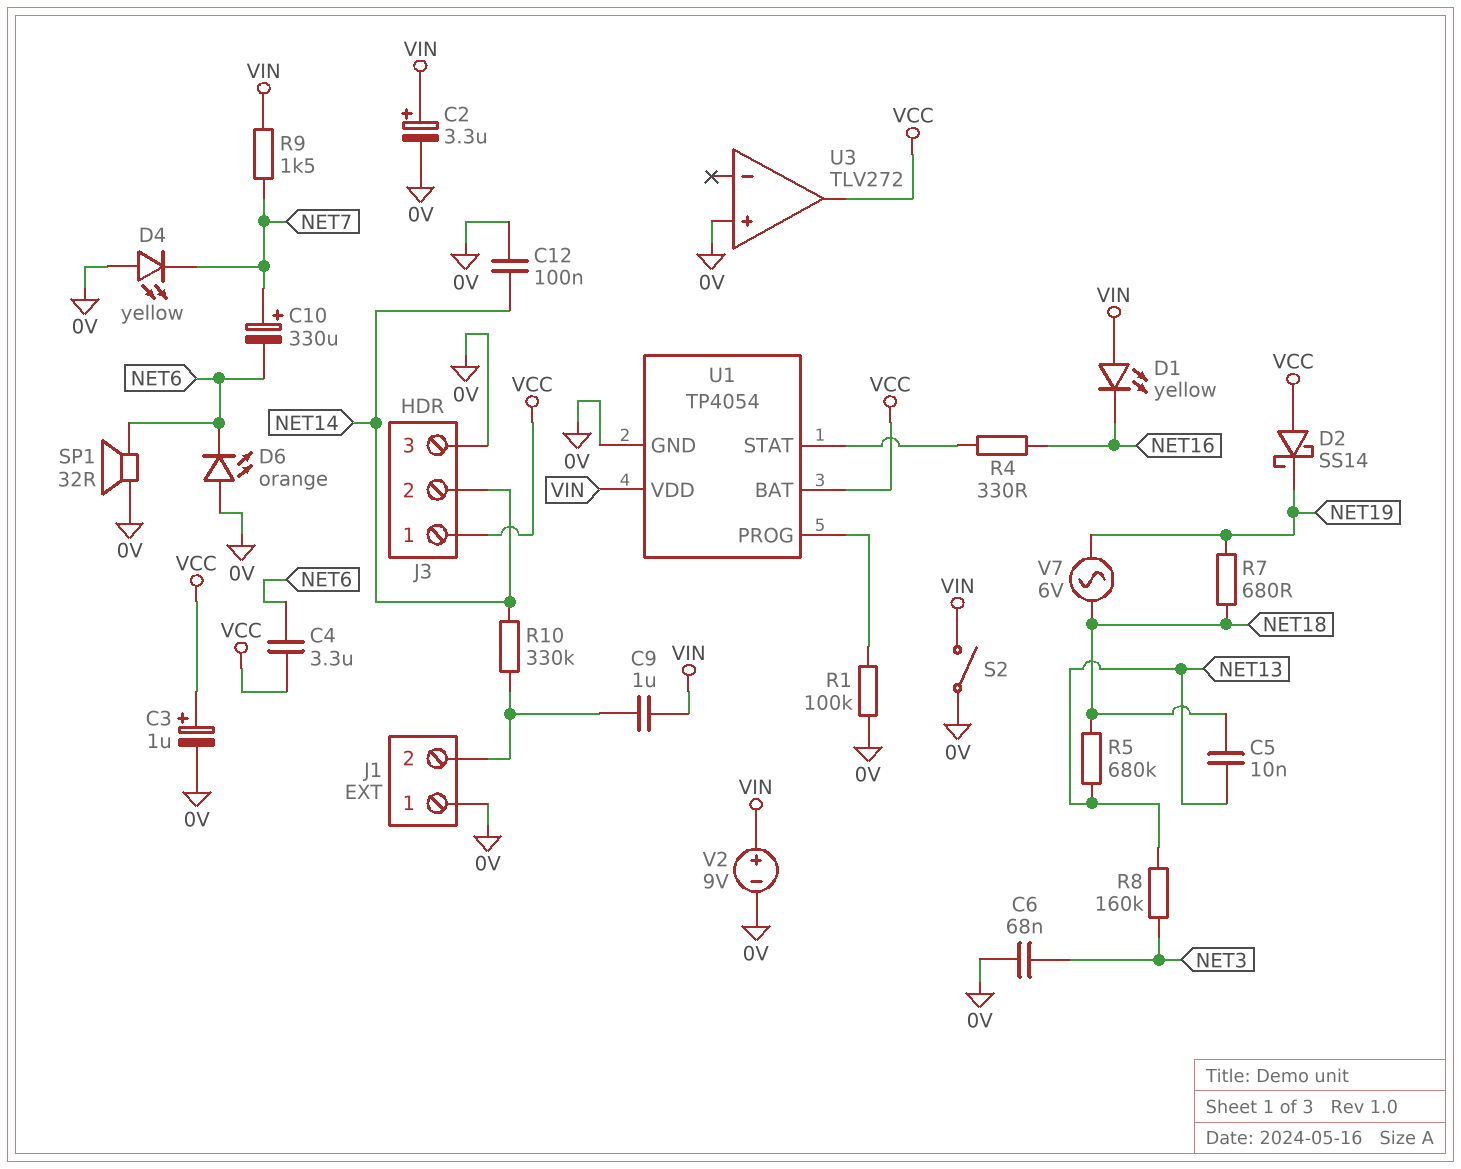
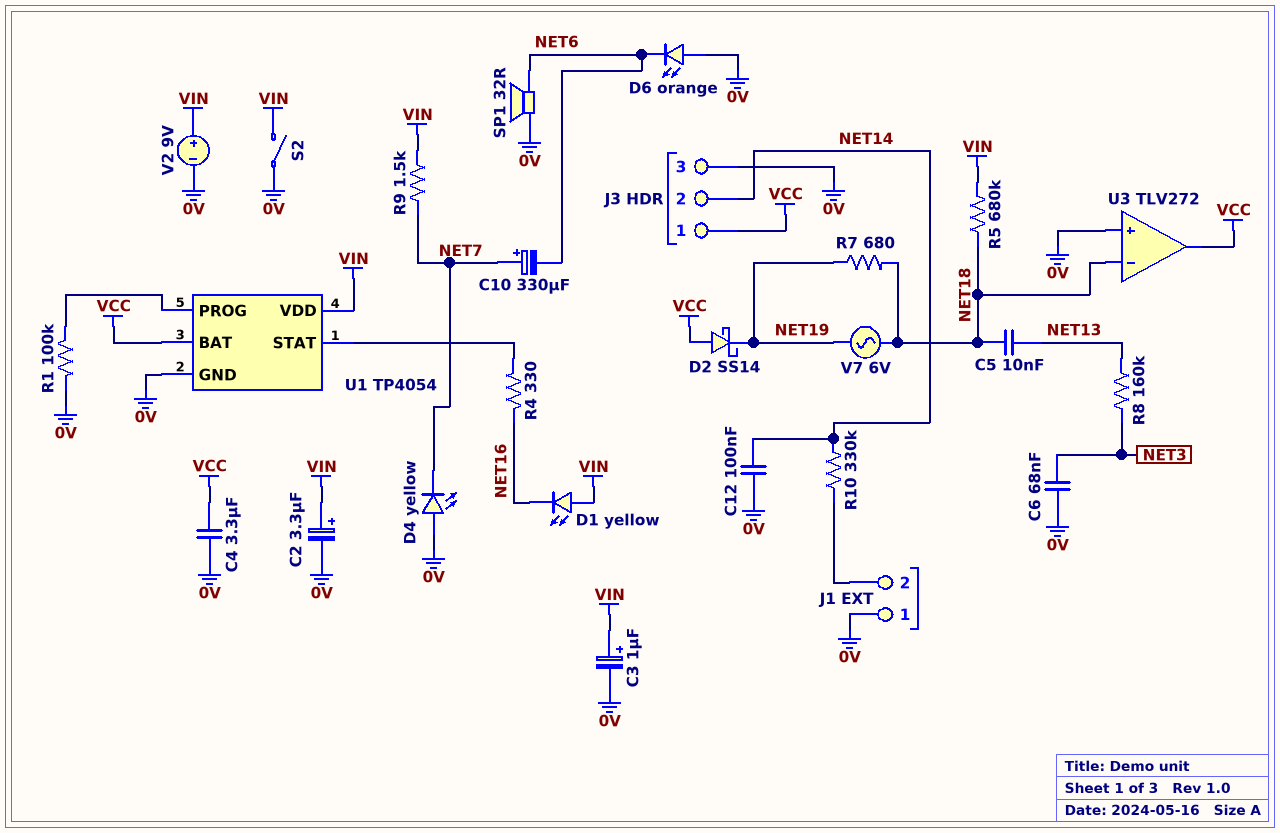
C3: 1uF (plus VCC, minus 0V) -> 1uF (plus VIN, minus 0V)
C4: 3.3uF (NET6, VCC) -> 3.3uF (0V, VCC)
C9: 1uF (J1/2, VIN) -> none
R5: 680k (NET13, NET18) -> 680k (NET18, VIN)
U3 pin in-: none -> NET18

